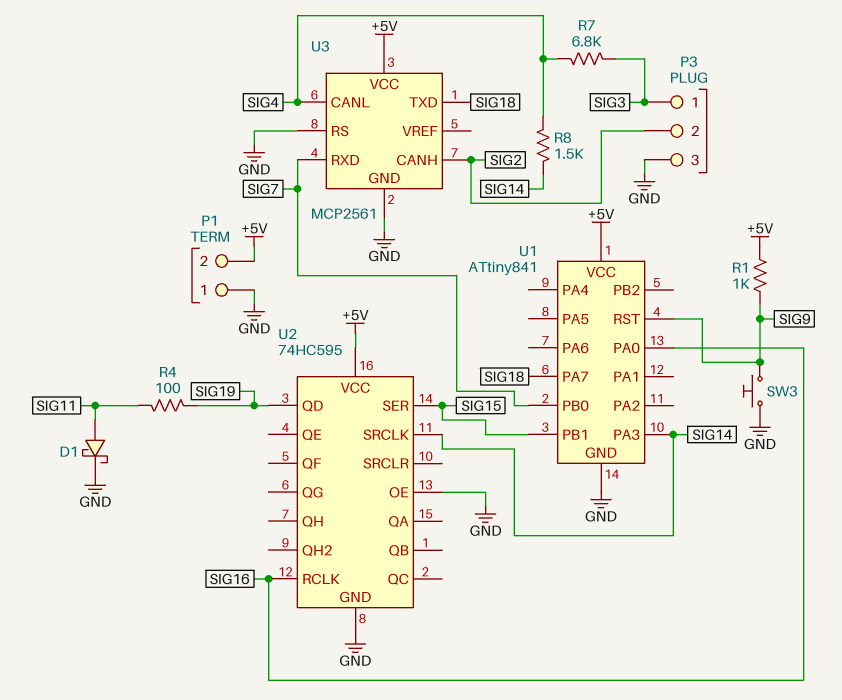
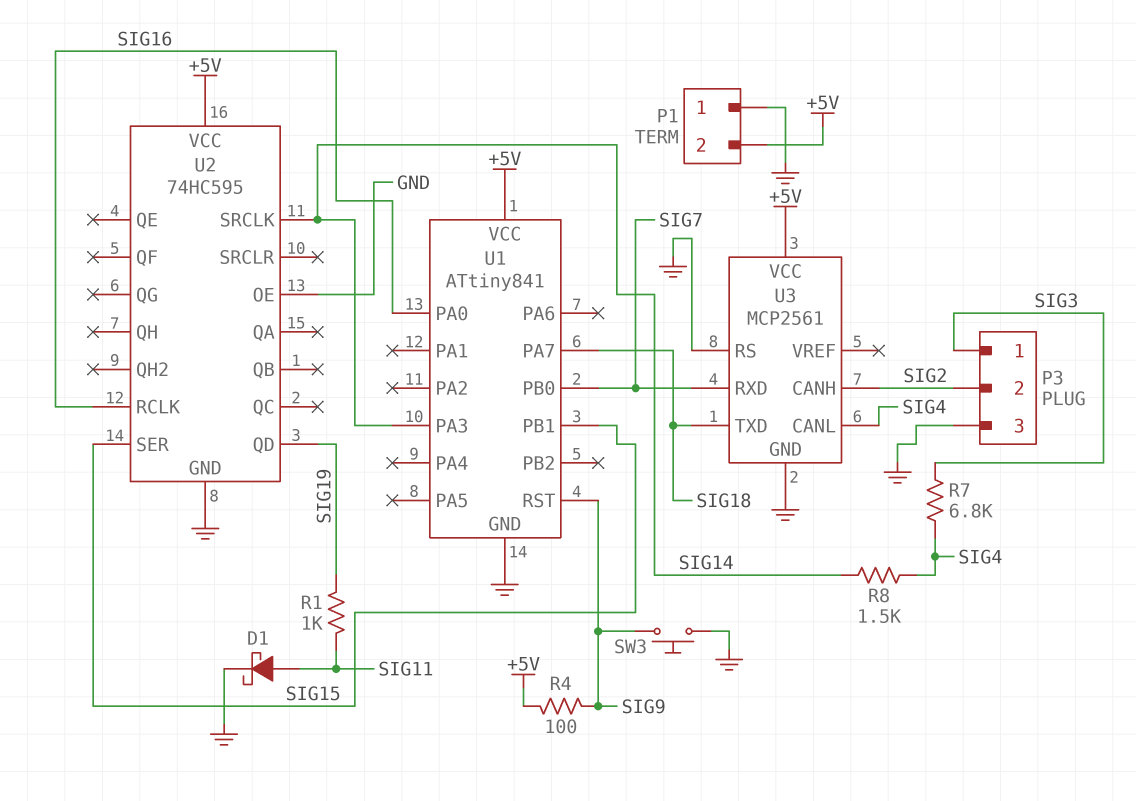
R1: 1k (+5V, SIG9) -> 1k (SIG11, SIG19)
R4: 100 (SIG11, SIG19) -> 100 (+5V, SIG9)

